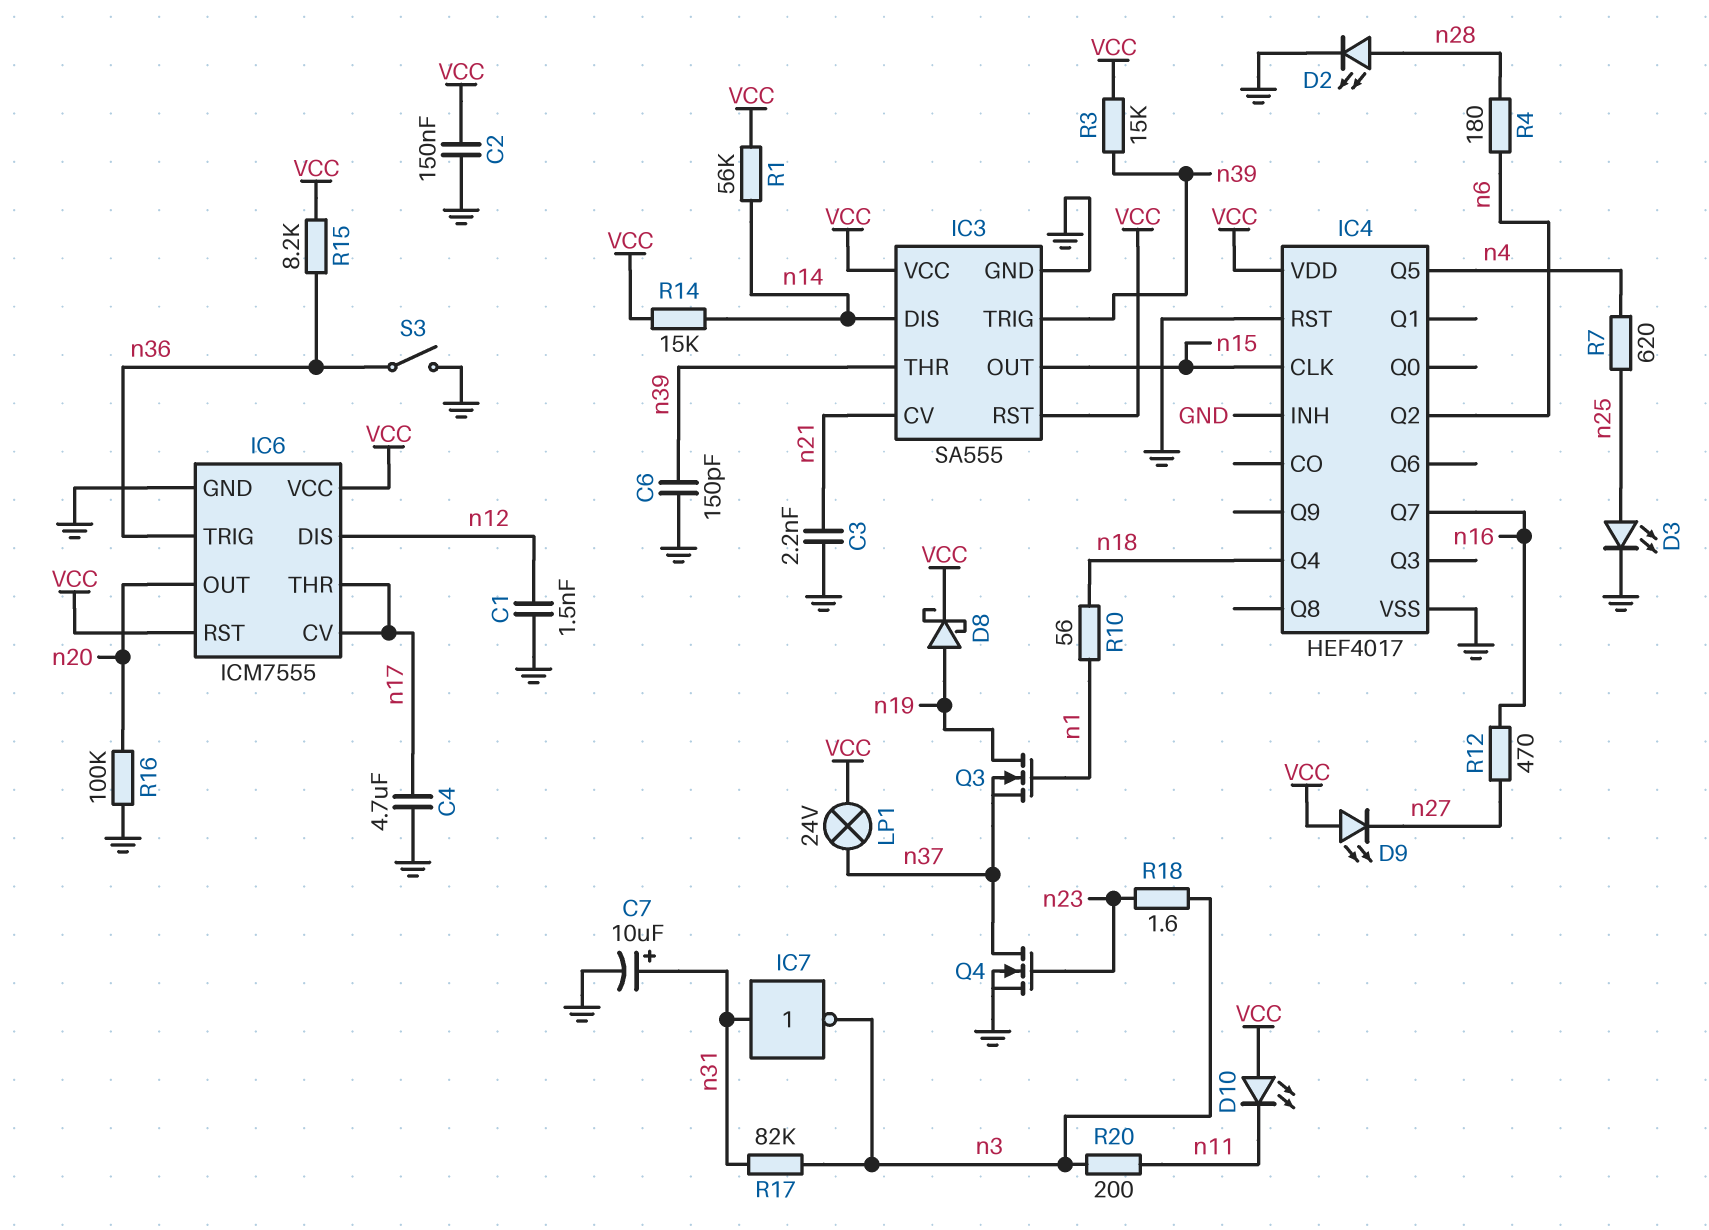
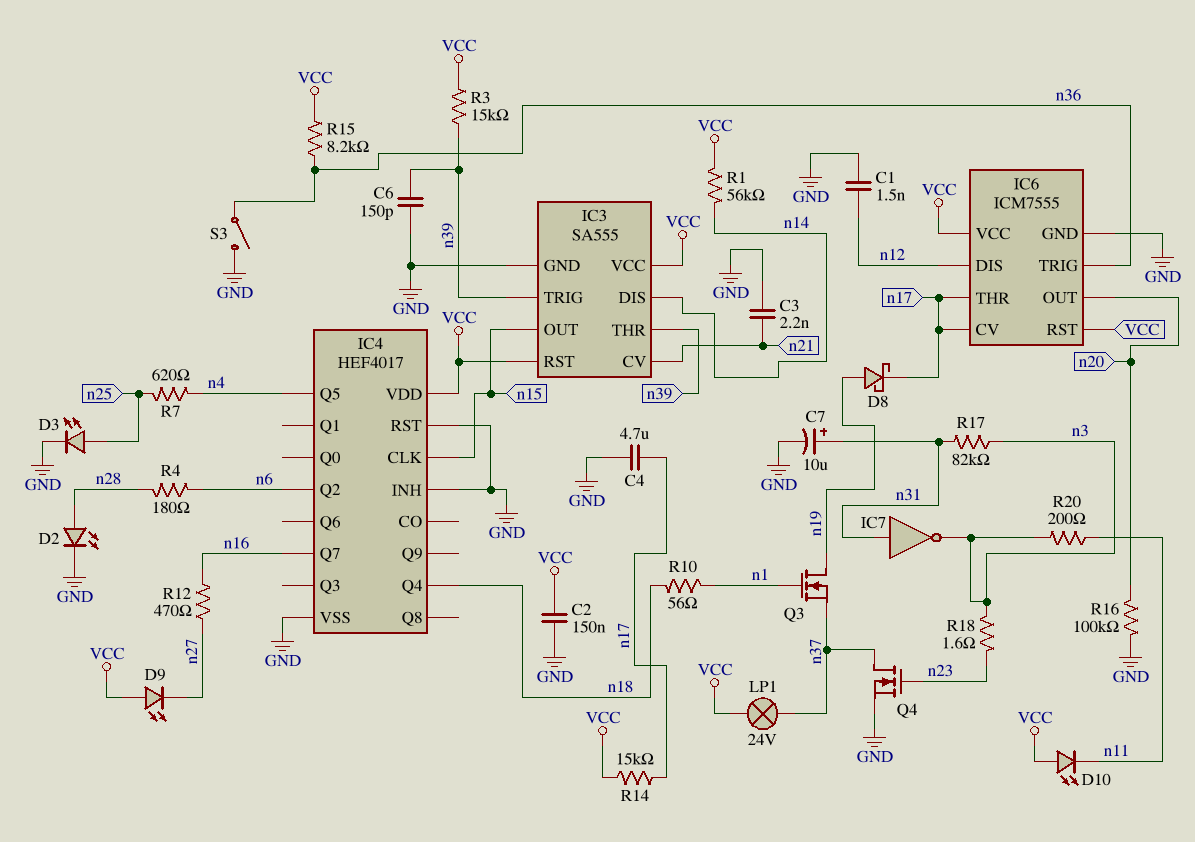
D8: schottky (A n19, K VCC) -> schottky (A n19, K n17)
R14: 15k (VCC, n14) -> 15k (VCC, n17)

